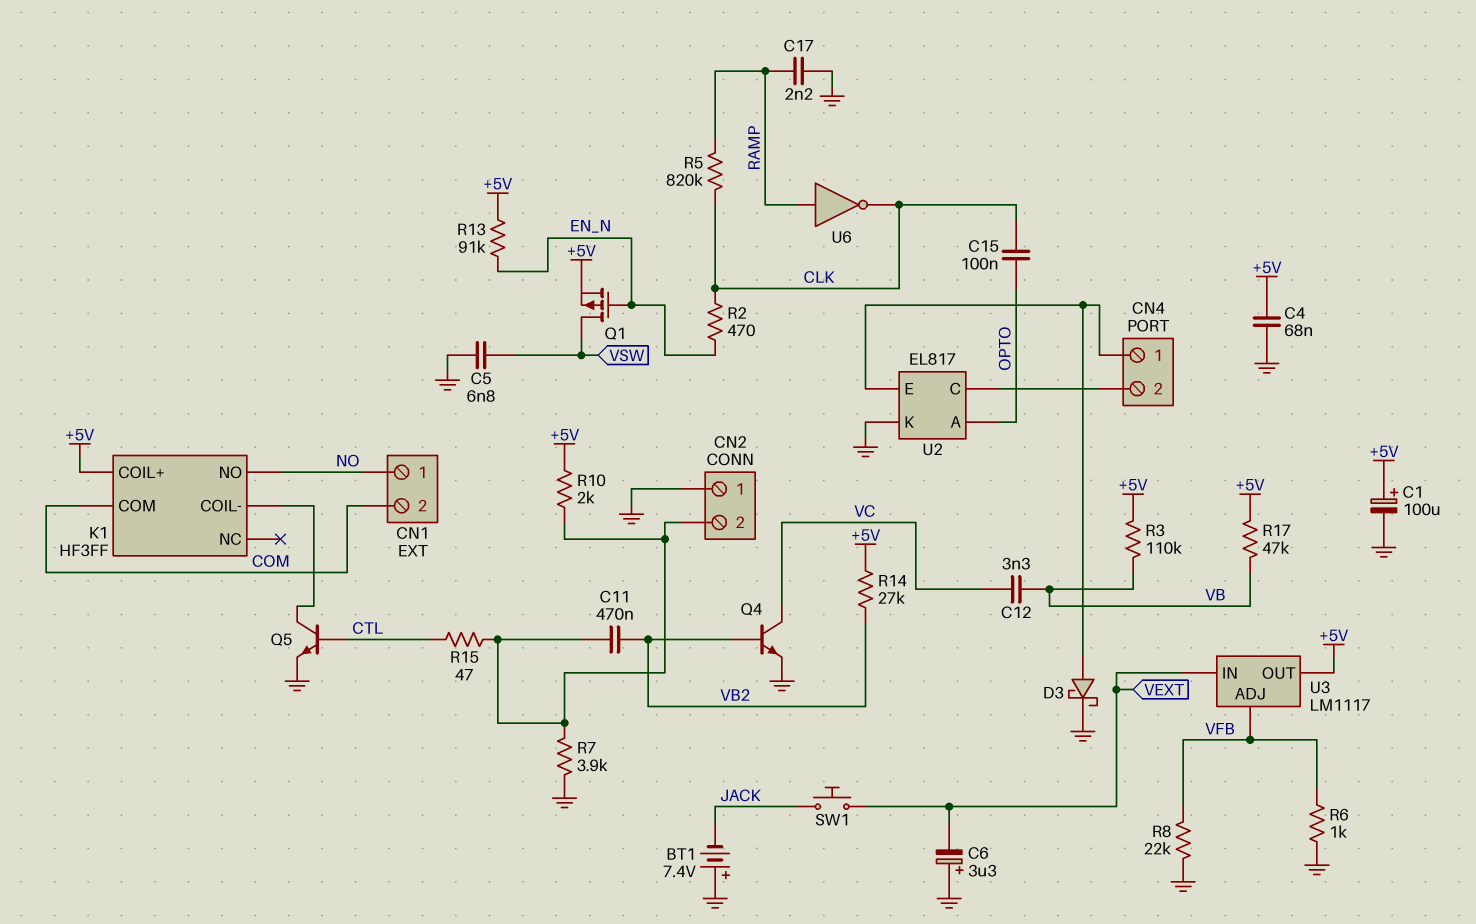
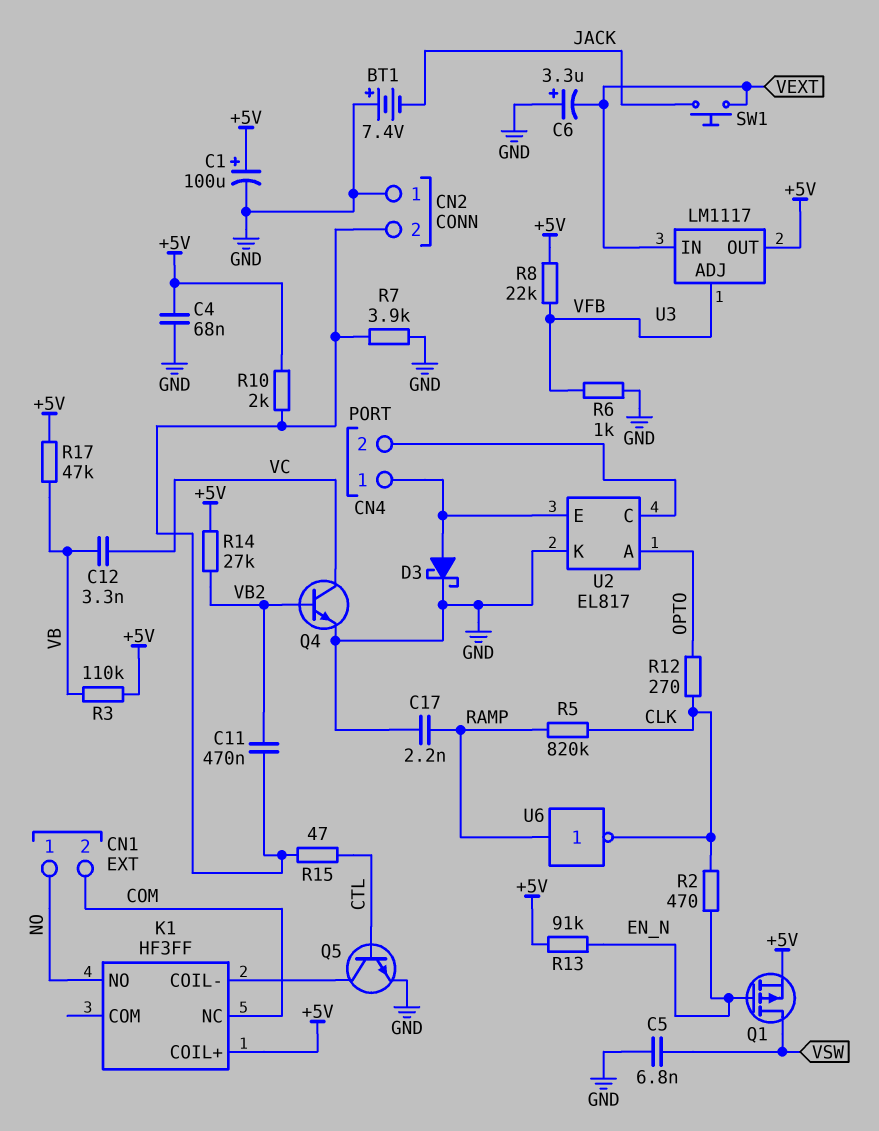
C15: 100nF (CLK, OPTO) -> none
K1 pin COM: COM -> none
K1 pin NC: none -> COM
R8: 22k (GND, VFB) -> 22k (+5V, VFB)
R12: none -> 270 (CLK, OPTO)

